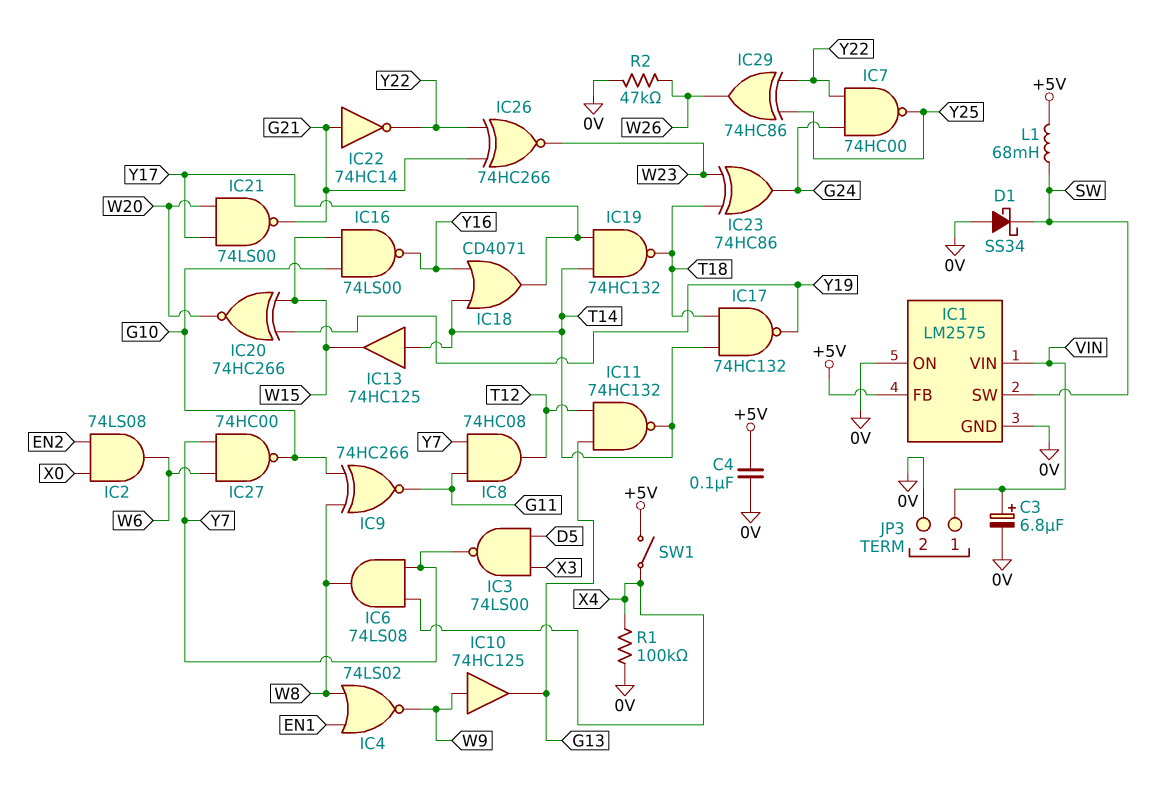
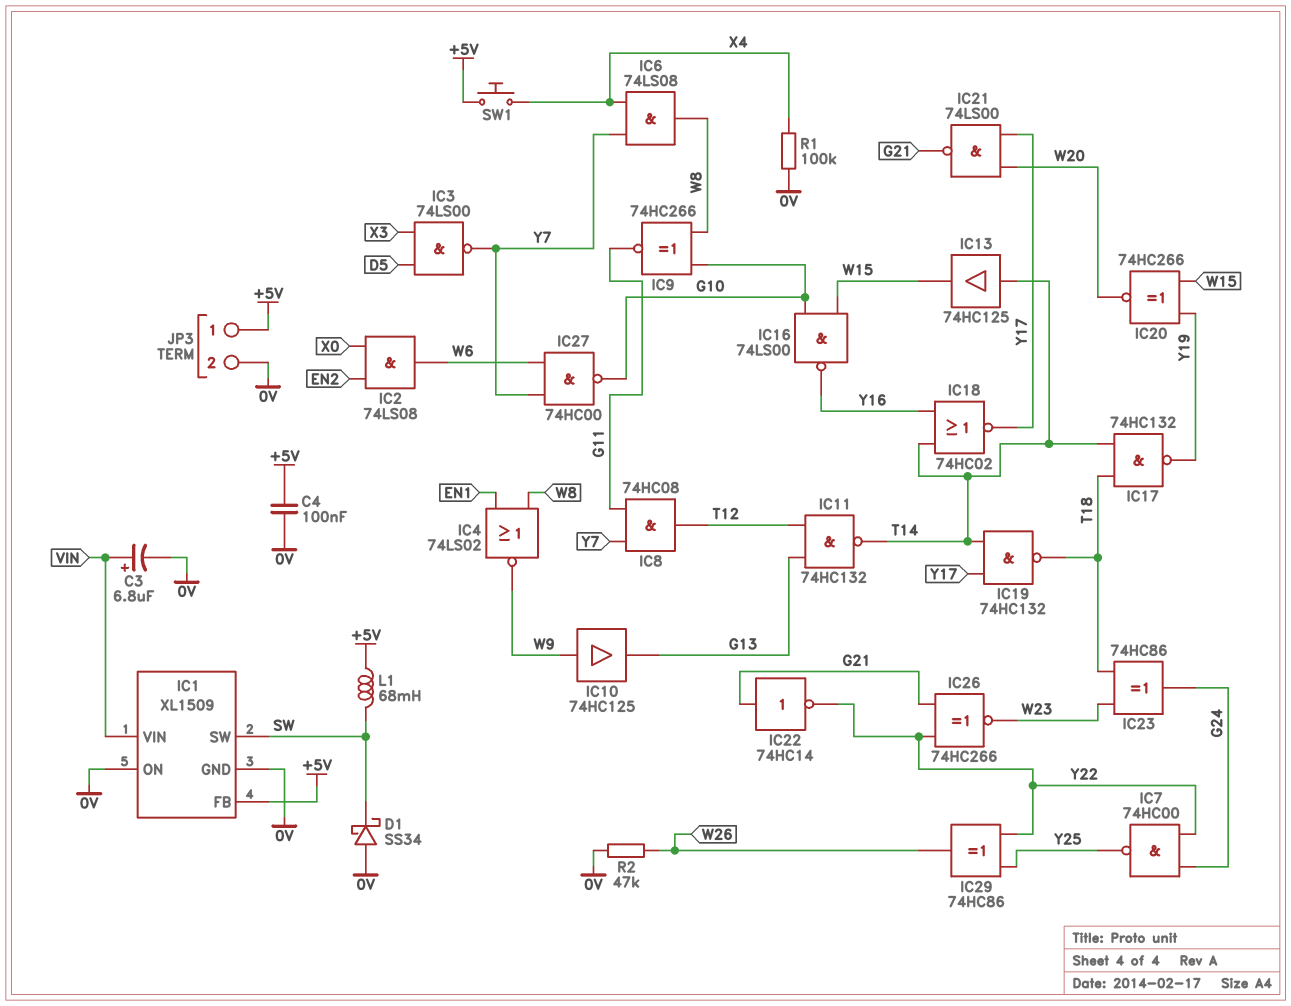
IC1: LM2575 -> XL1509
IC18: OR CD4071 (in T14, in Y16, out Y17) -> NOR 74HC02 (in T14, in Y16, out Y17)
JP3 pin 1: VIN -> +5V
SW1: switch (+5V, X4) -> button (+5V, X4)

